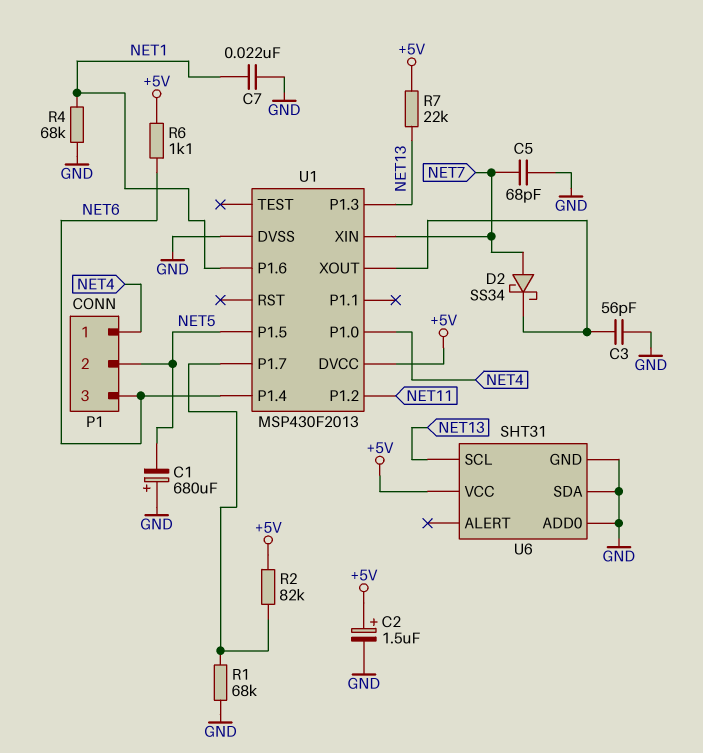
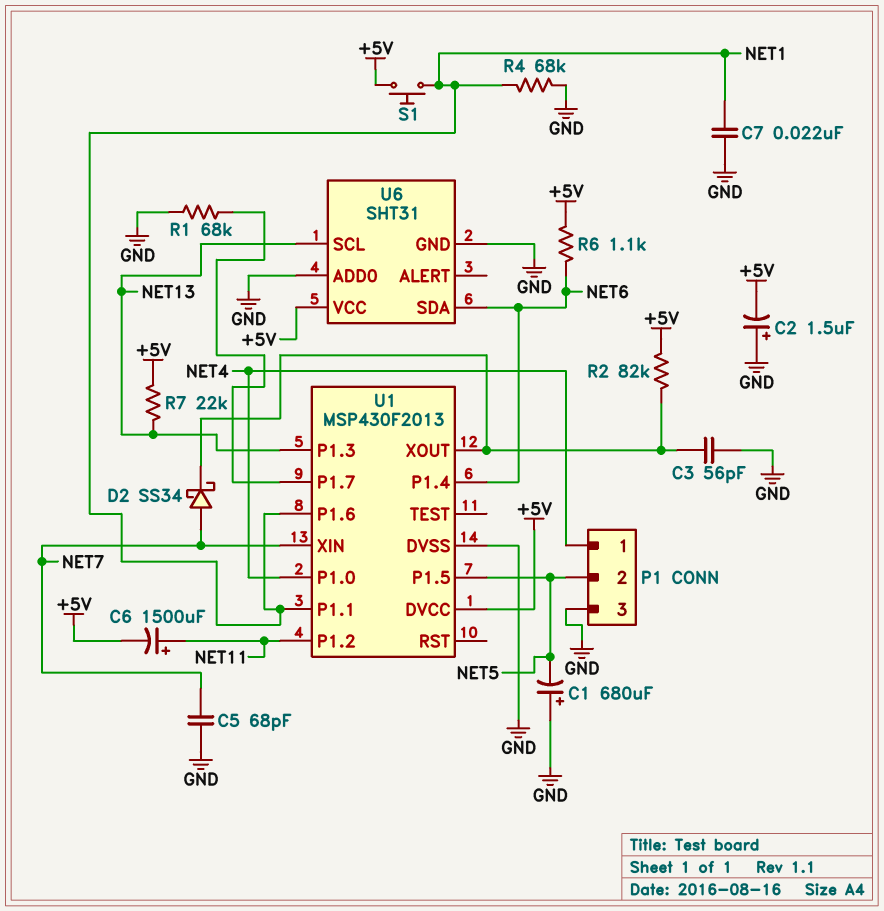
C2: 1.5uF (plus +5V, minus GND) -> 1.5uF (plus GND, minus +5V)
C6: none -> 1500uF (plus NET11, minus +5V)
P1 pin 3: NET6 -> GND
R2: 82k (+5V, U1/P1.7) -> 82k (+5V, U1/XOUT)
S1: none -> button (+5V, NET1)
U1 pin P1.1: none -> NET1
U6 pin SDA: GND -> NET6

